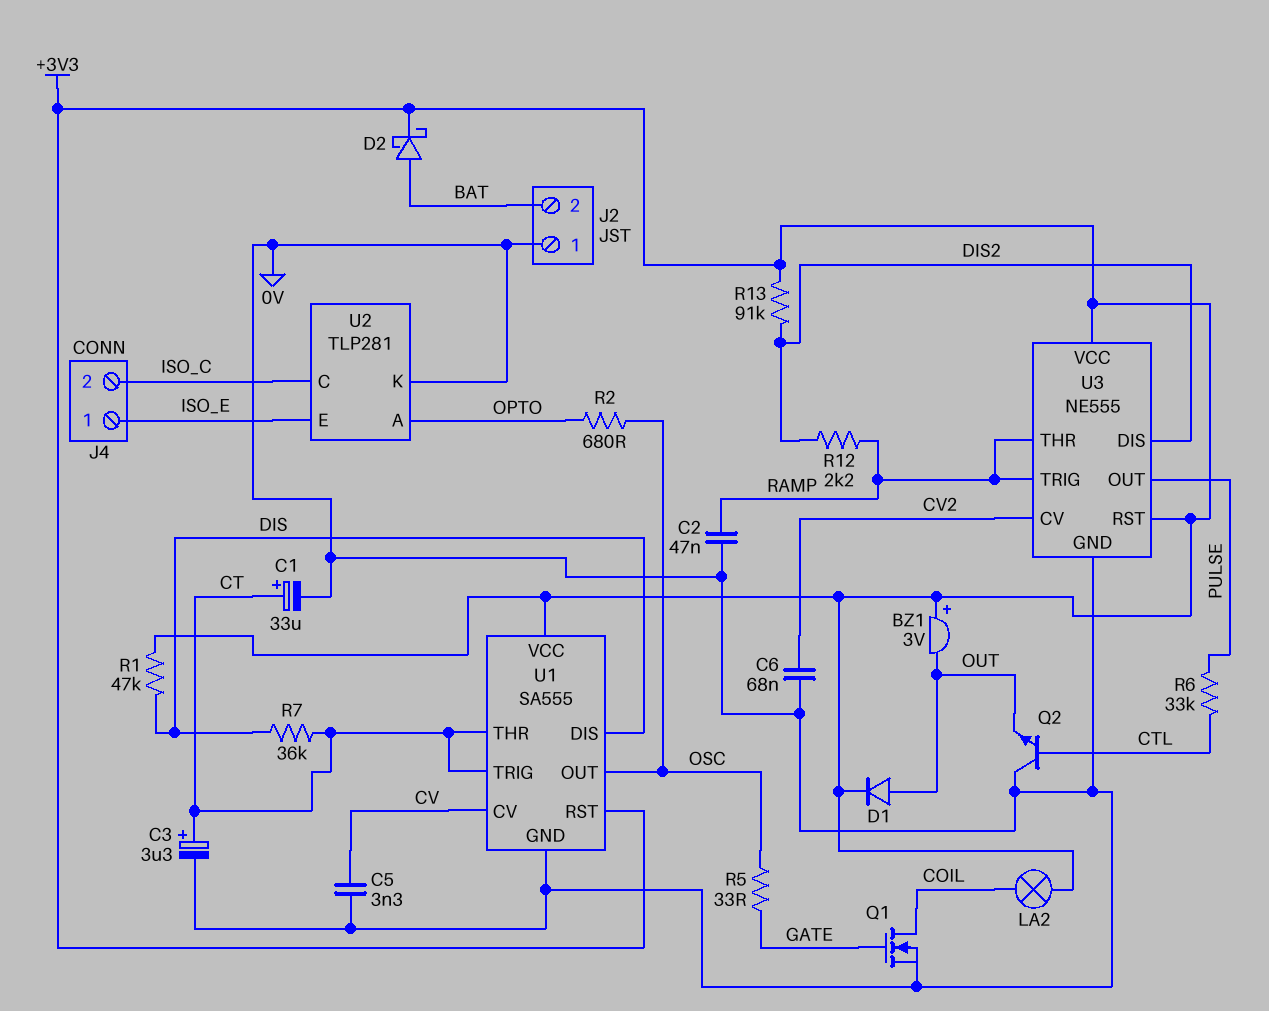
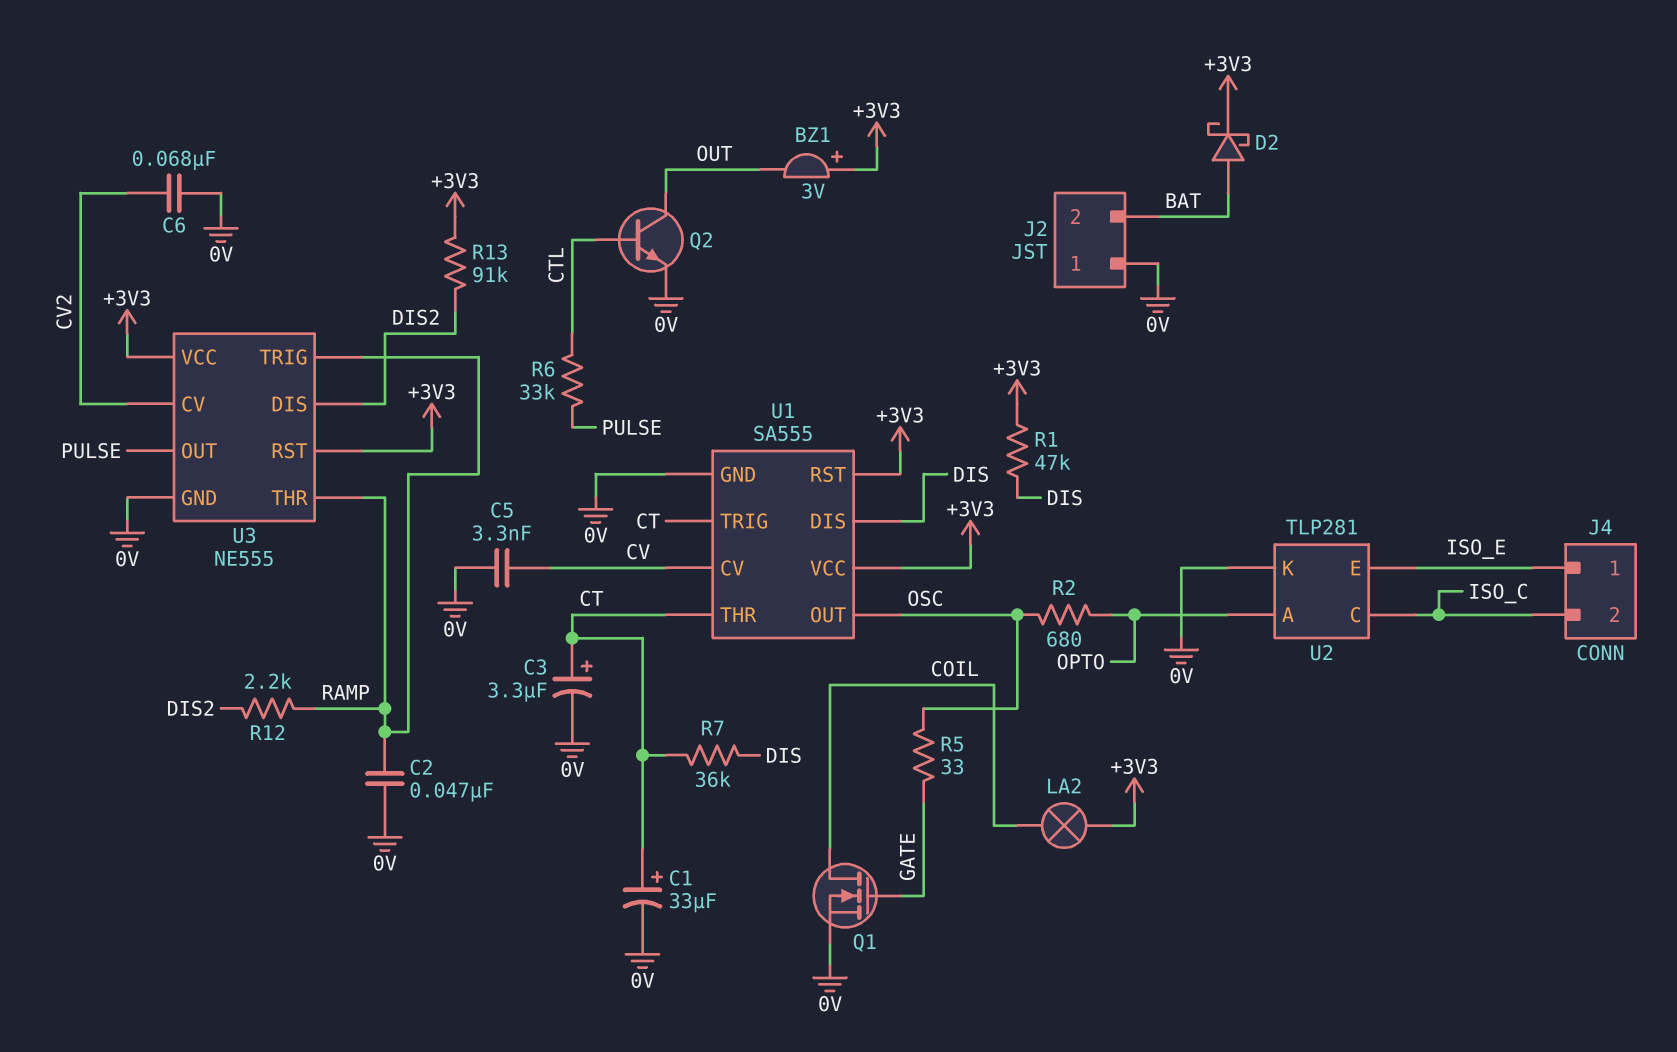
D1: diode (A OUT, K +3V3) -> none
Q2: NPN (B CTL, C 0V, E OUT) -> NPN (B CTL, C OUT, E 0V)

